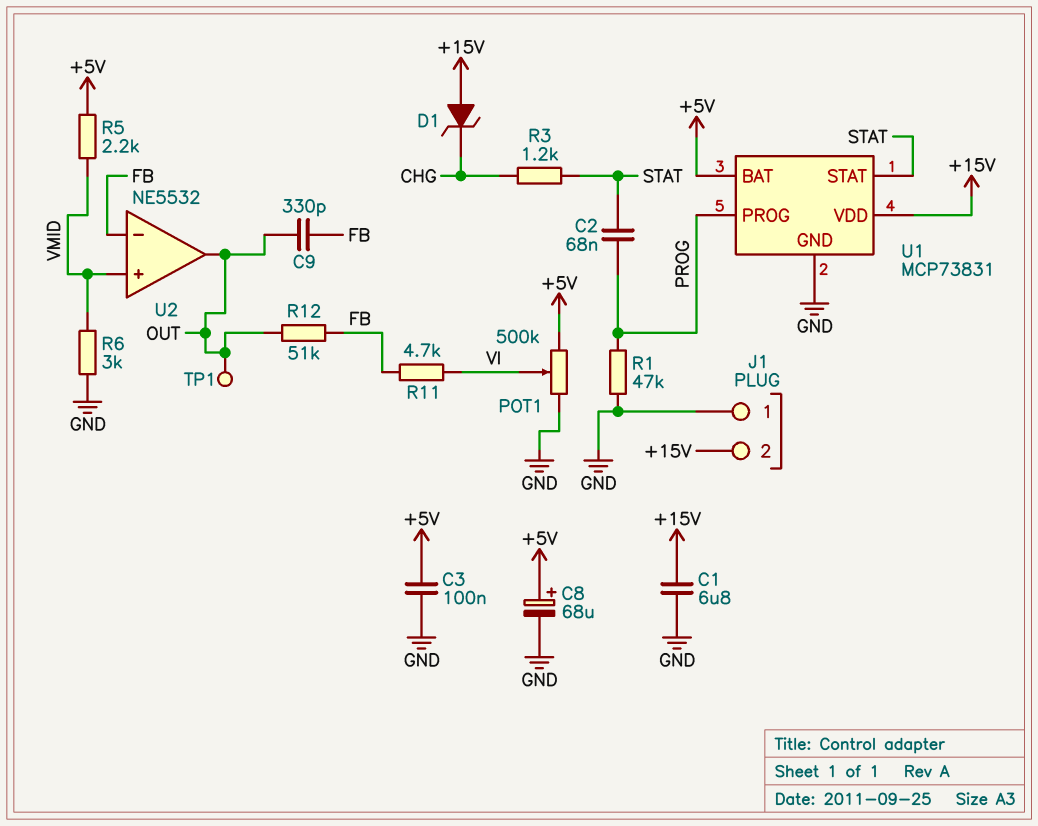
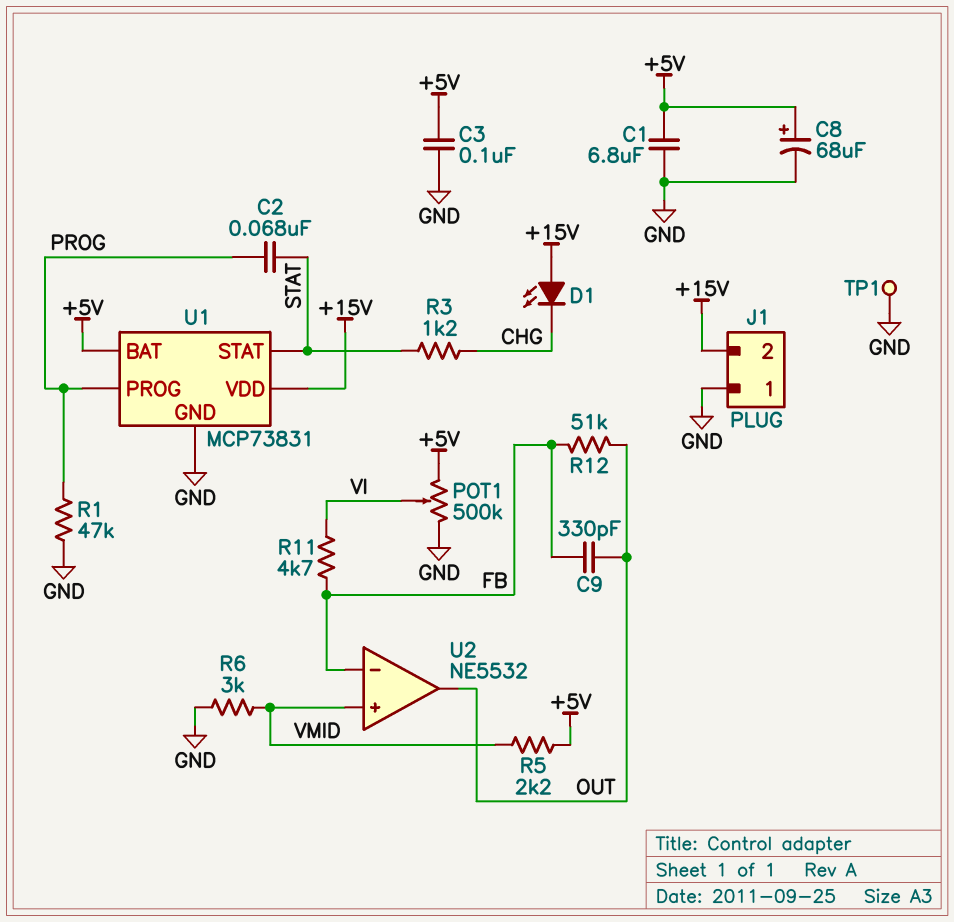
C1: 6.8uF (+15V, GND) -> 6.8uF (+5V, GND)
D1: zener (A +15V, K CHG) -> LED (A +15V, K CHG)
TP1: test point (OUT) -> test point (GND)

